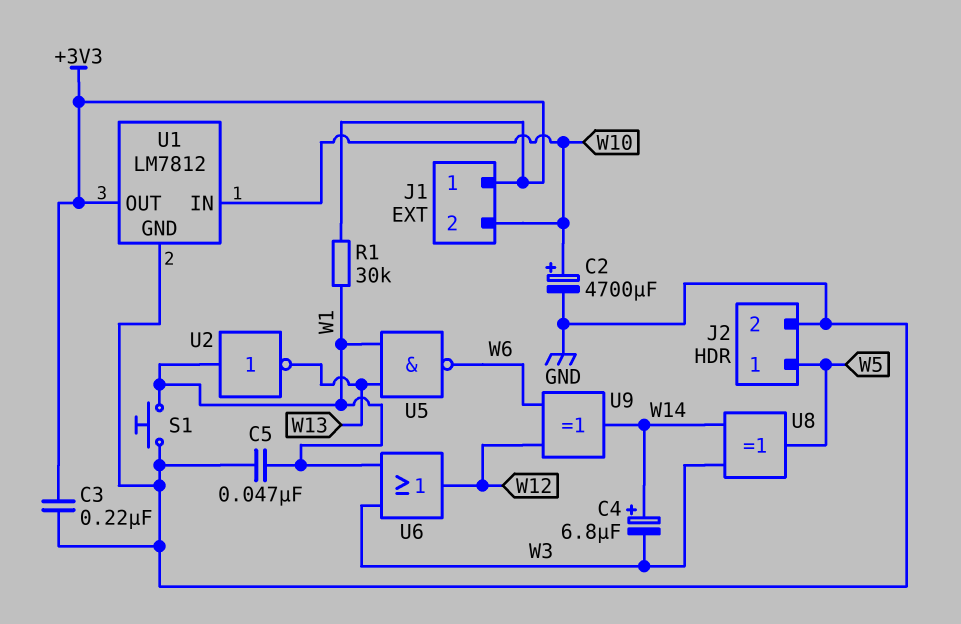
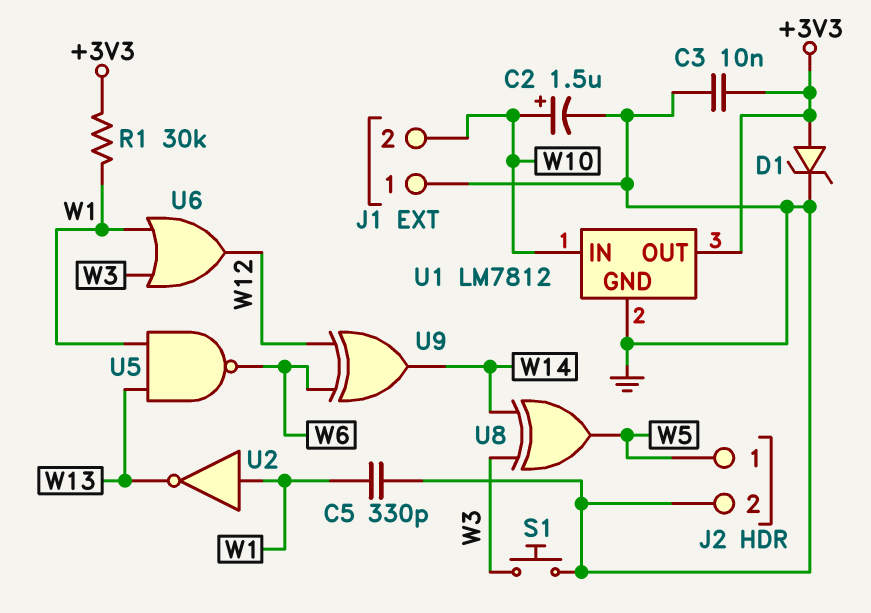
C2: 4700uF (plus W10, minus GND) -> 1.5uF (plus W10, minus GND)
C3: 220nF (+3V3, GND) -> 10nF (+3V3, GND)
C4: 6.8uF (plus W14, minus W3) -> none
C5: 47nF (GND, W1) -> 330pF (GND, W1)
D1: none -> zener (A +3V3, K GND)
J1 pin 1: +3V3 -> GND
S1: button (GND, W1) -> button (GND, W3)

